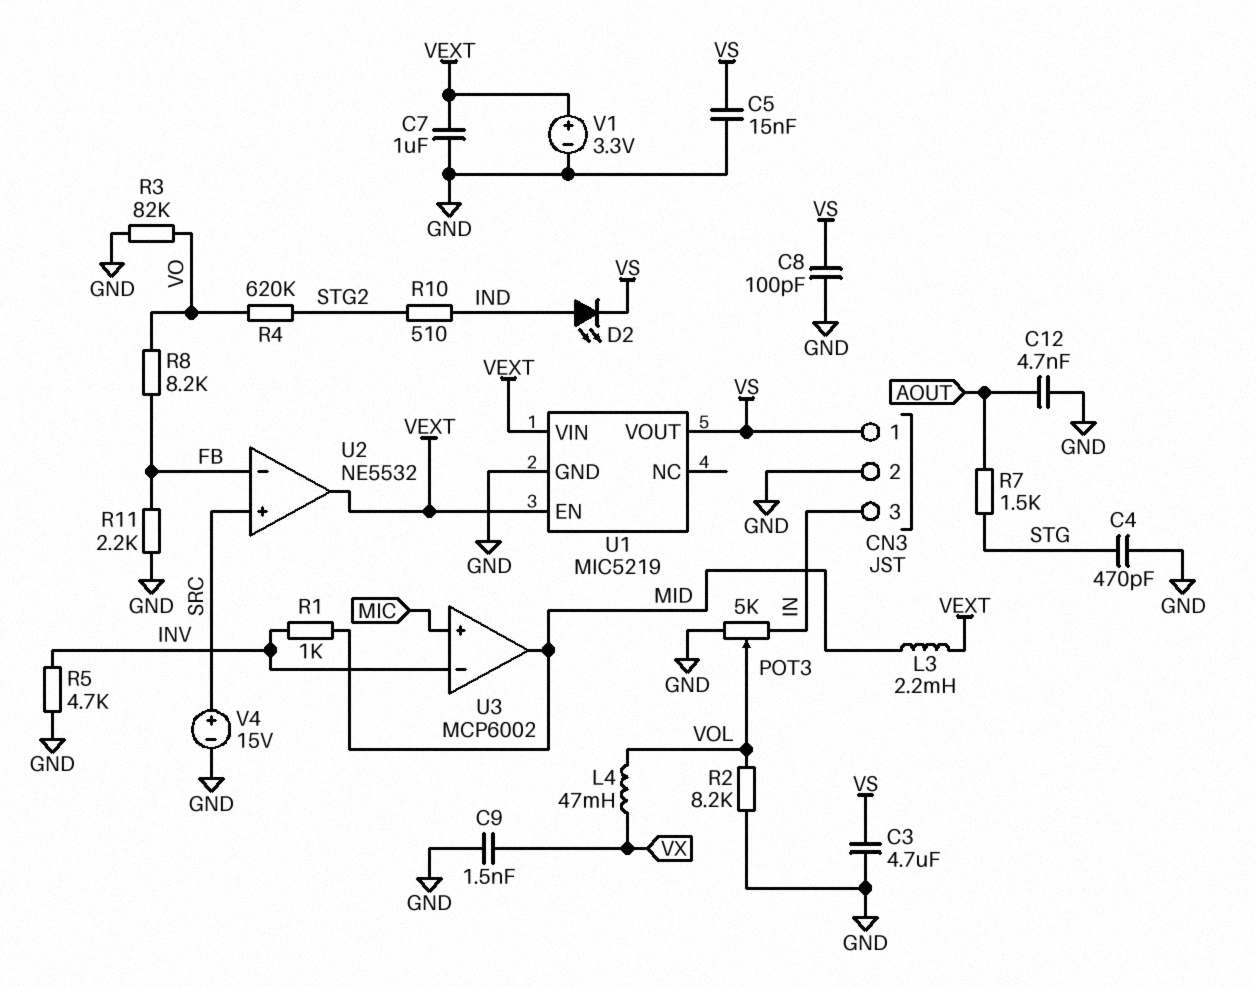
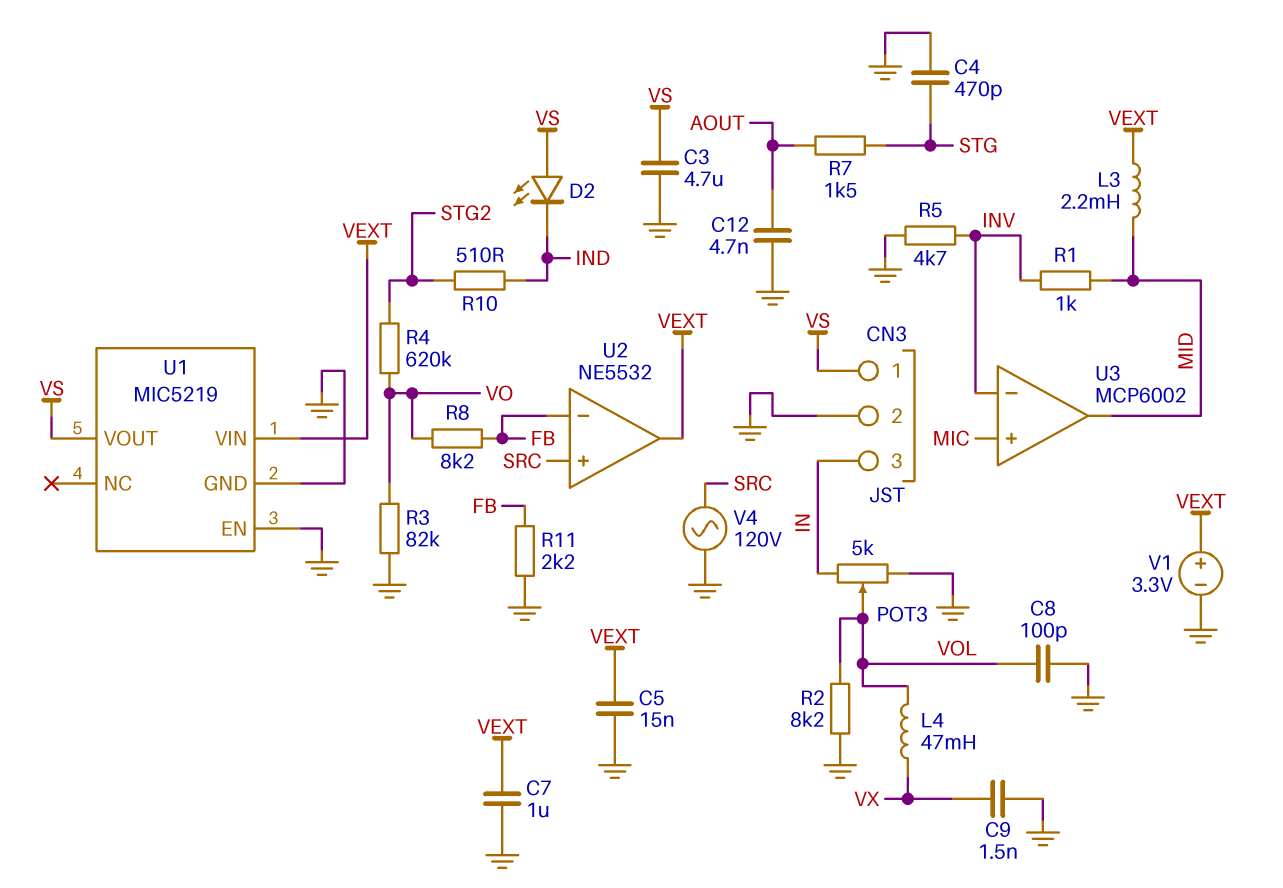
C5: 15nF (GND, VS) -> 15nF (GND, VEXT)
C8: 100pF (GND, VS) -> 100pF (GND, VOL)
D2: LED (A IND, K VS) -> LED (A VS, K IND)
U1 pin EN: VEXT -> GND
V4: 15V (plus SRC, minus GND) -> AC 120V (GND, SRC)

